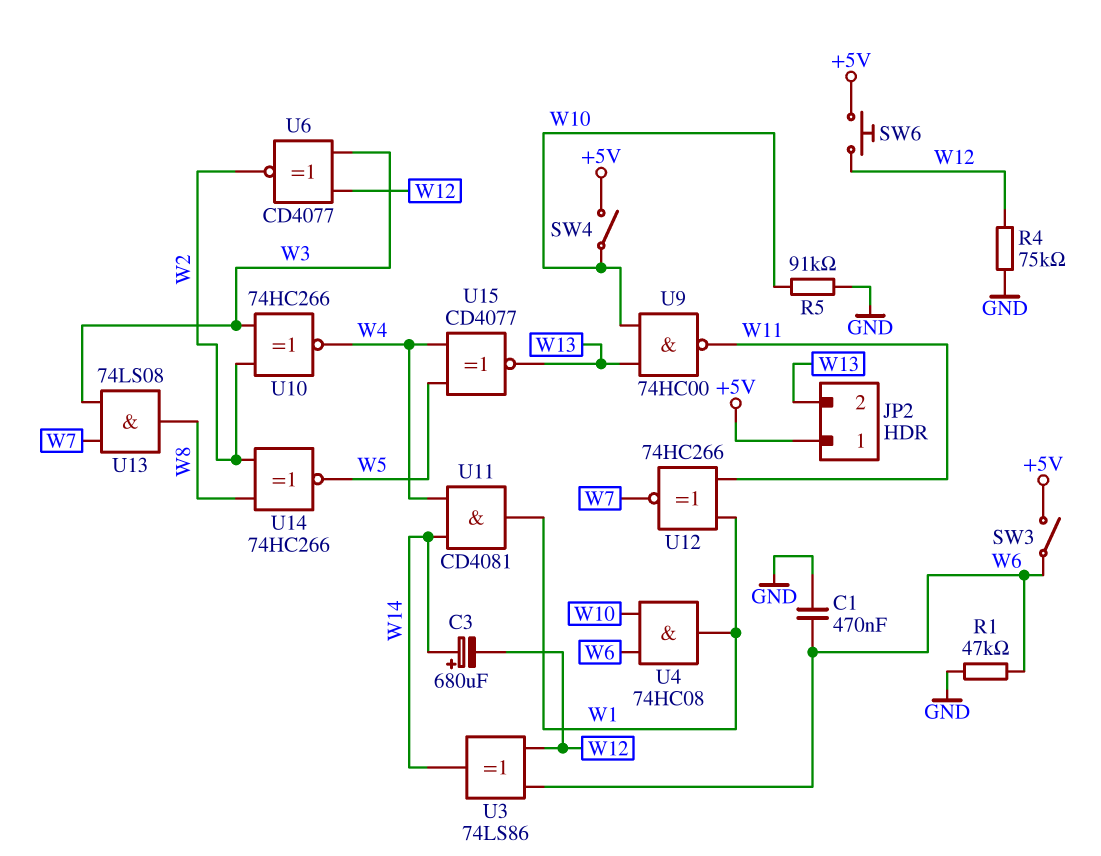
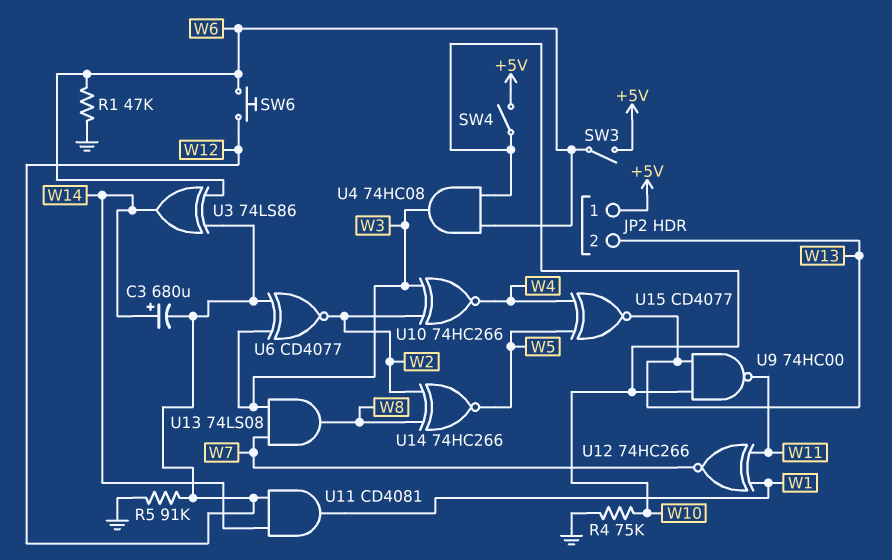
C1: 470nF (GND, W6) -> none
R4: 75k (GND, W12) -> 75k (GND, W10)
R5: 91k (GND, W10) -> 91k (GND, W12)
SW6: button (+5V, W12) -> button (W6, W12)
U4: AND 74HC08 (in W6, in W10, out W1) -> AND 74HC08 (in W6, in W10, out W3)
U11: AND CD4081 (in W4, in W14, out W1) -> AND CD4081 (in W12, in W14, out W1)

